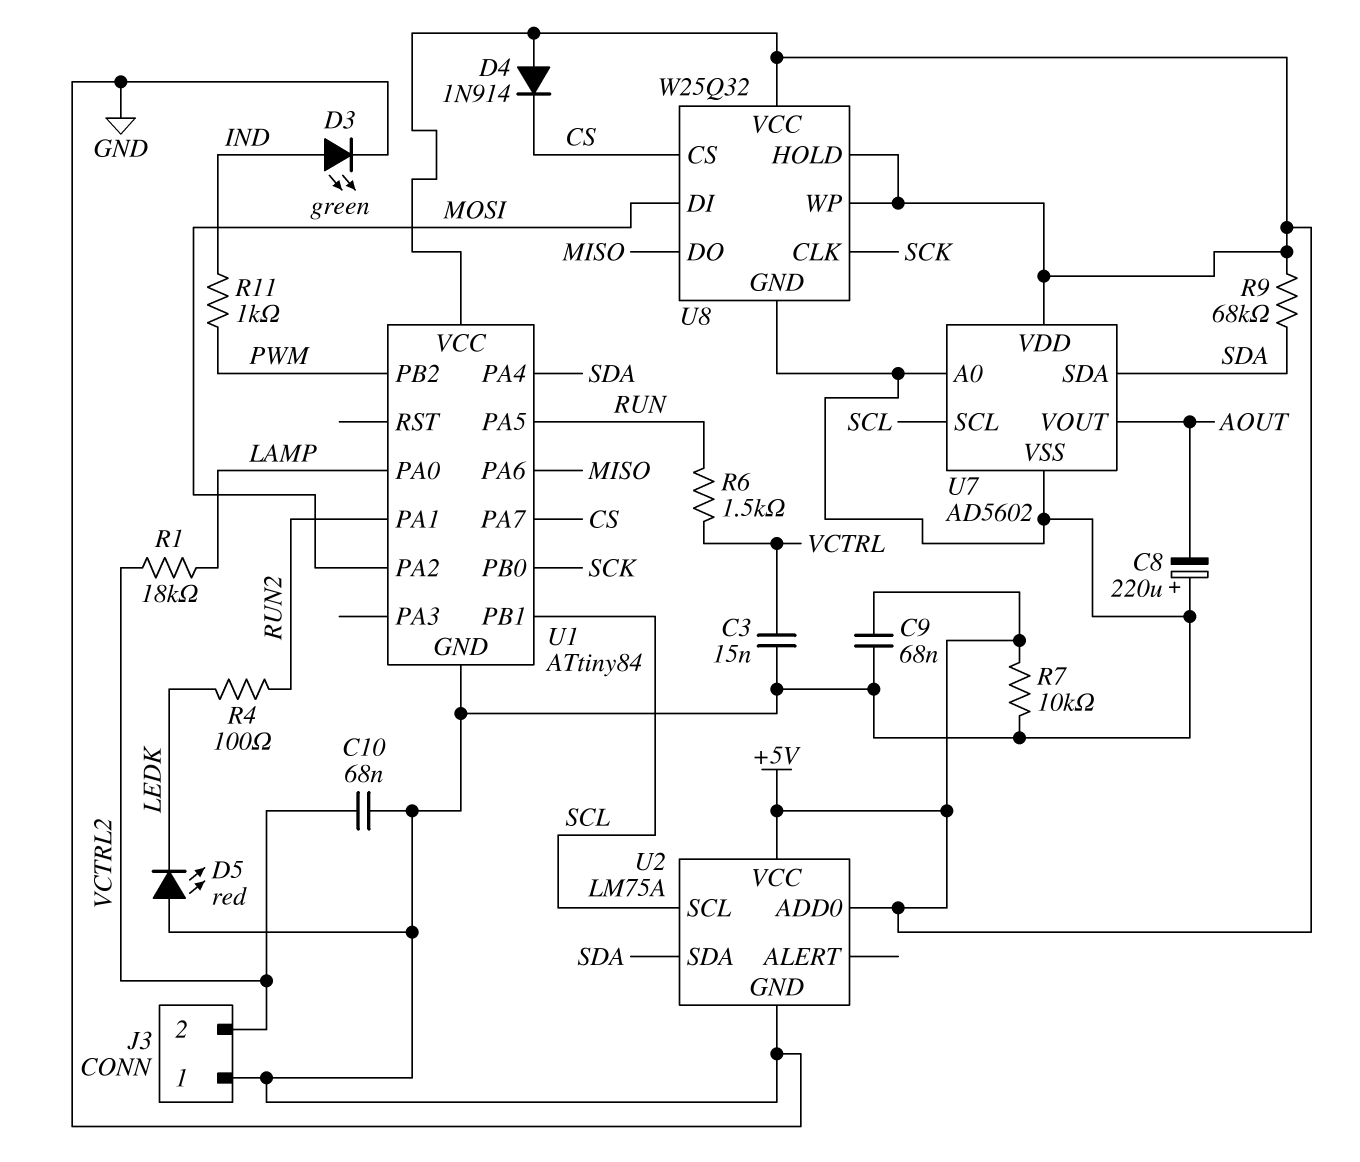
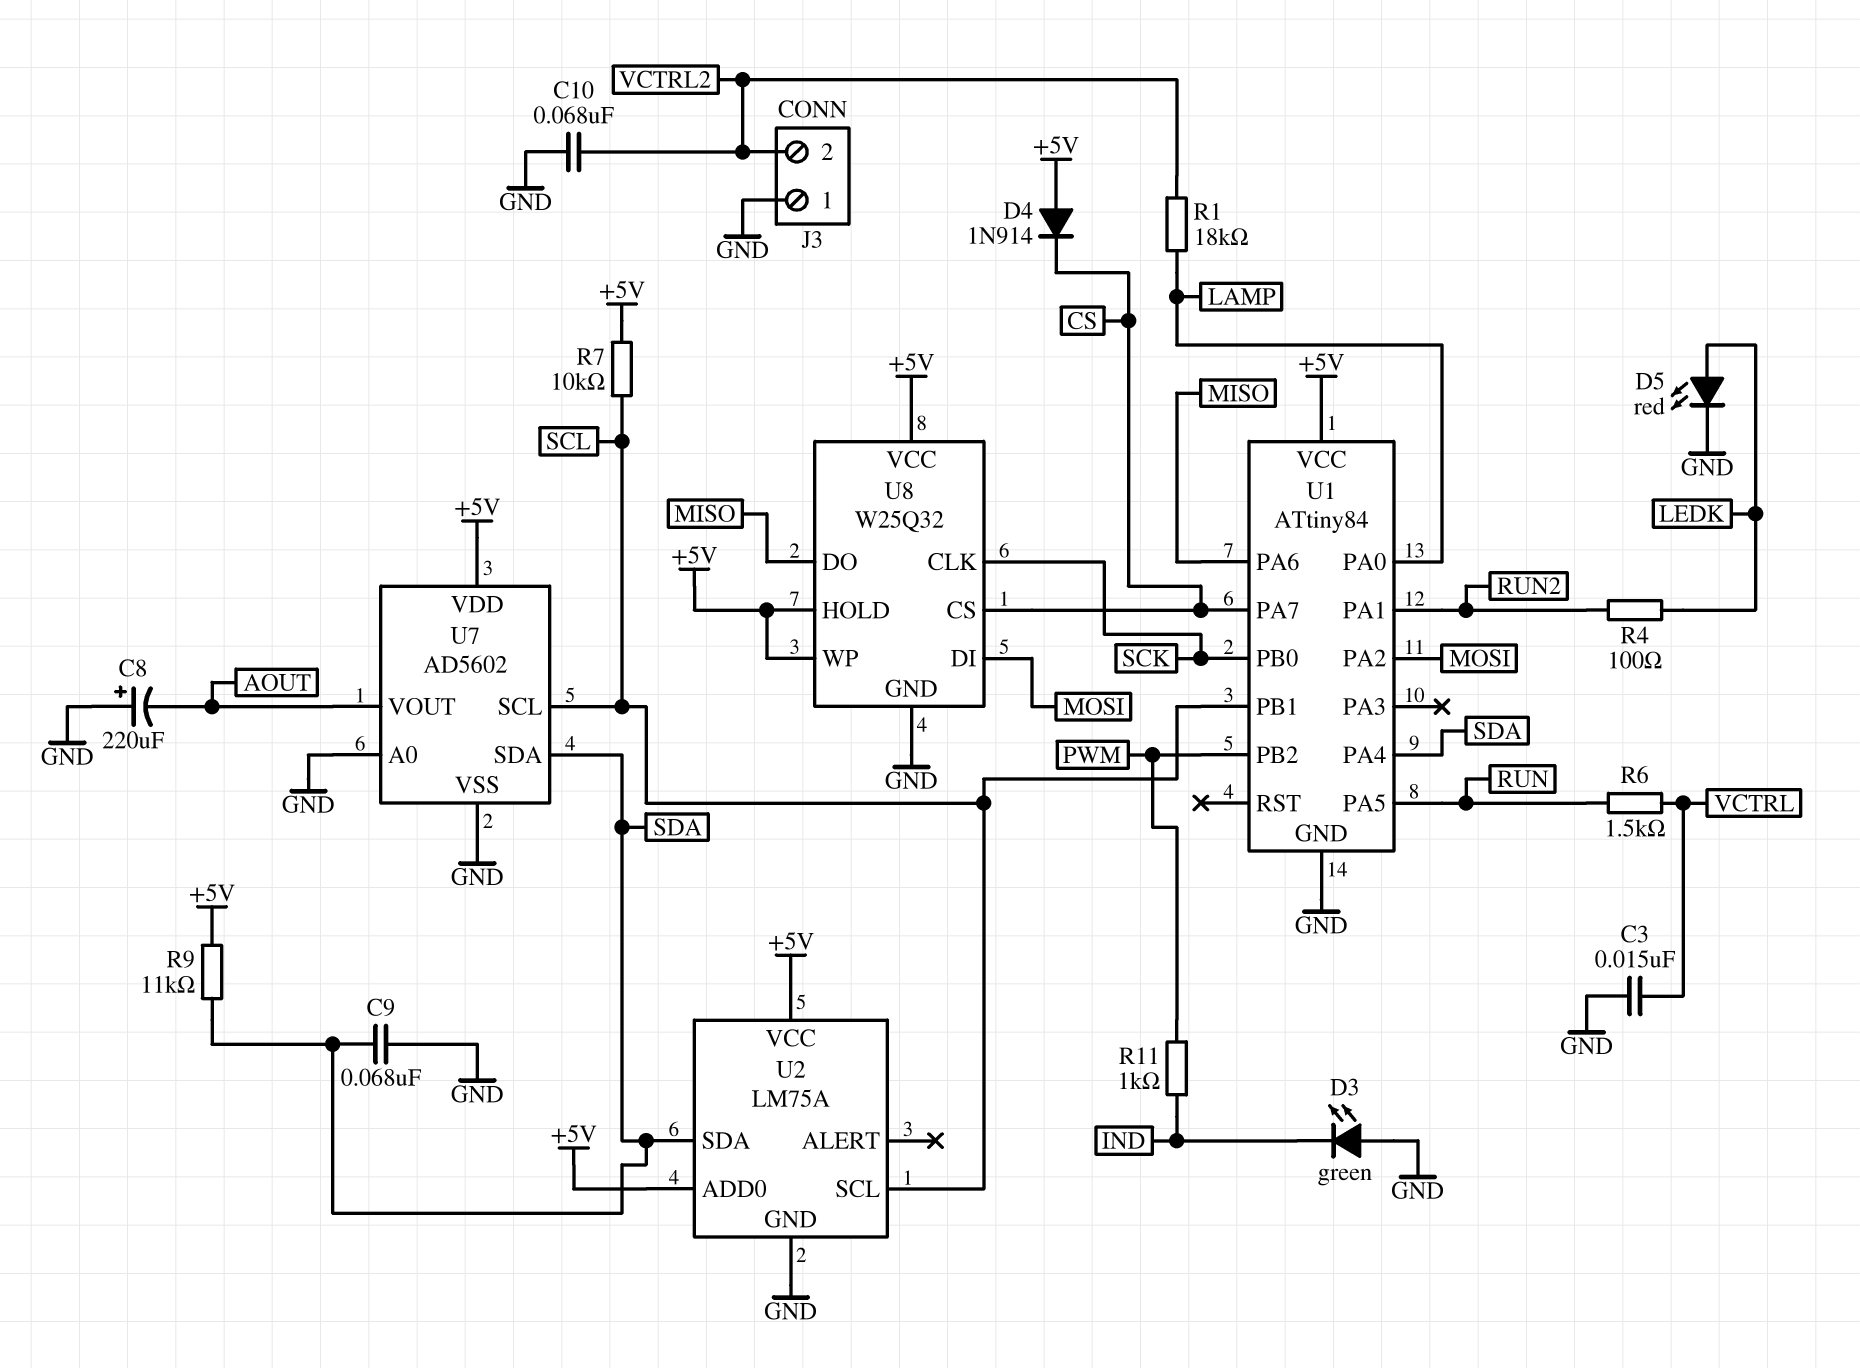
C9: 68nF (+5V, GND) -> 68nF (GND, SDA)
D3: LED green (A IND, K GND) -> LED green (A GND, K IND)
D5: LED red (A GND, K LEDK) -> LED red (A LEDK, K GND)
R7: 10k (+5V, GND) -> 10k (+5V, SCL)
R9: 68k (+5V, SDA) -> 11k (+5V, SDA)

